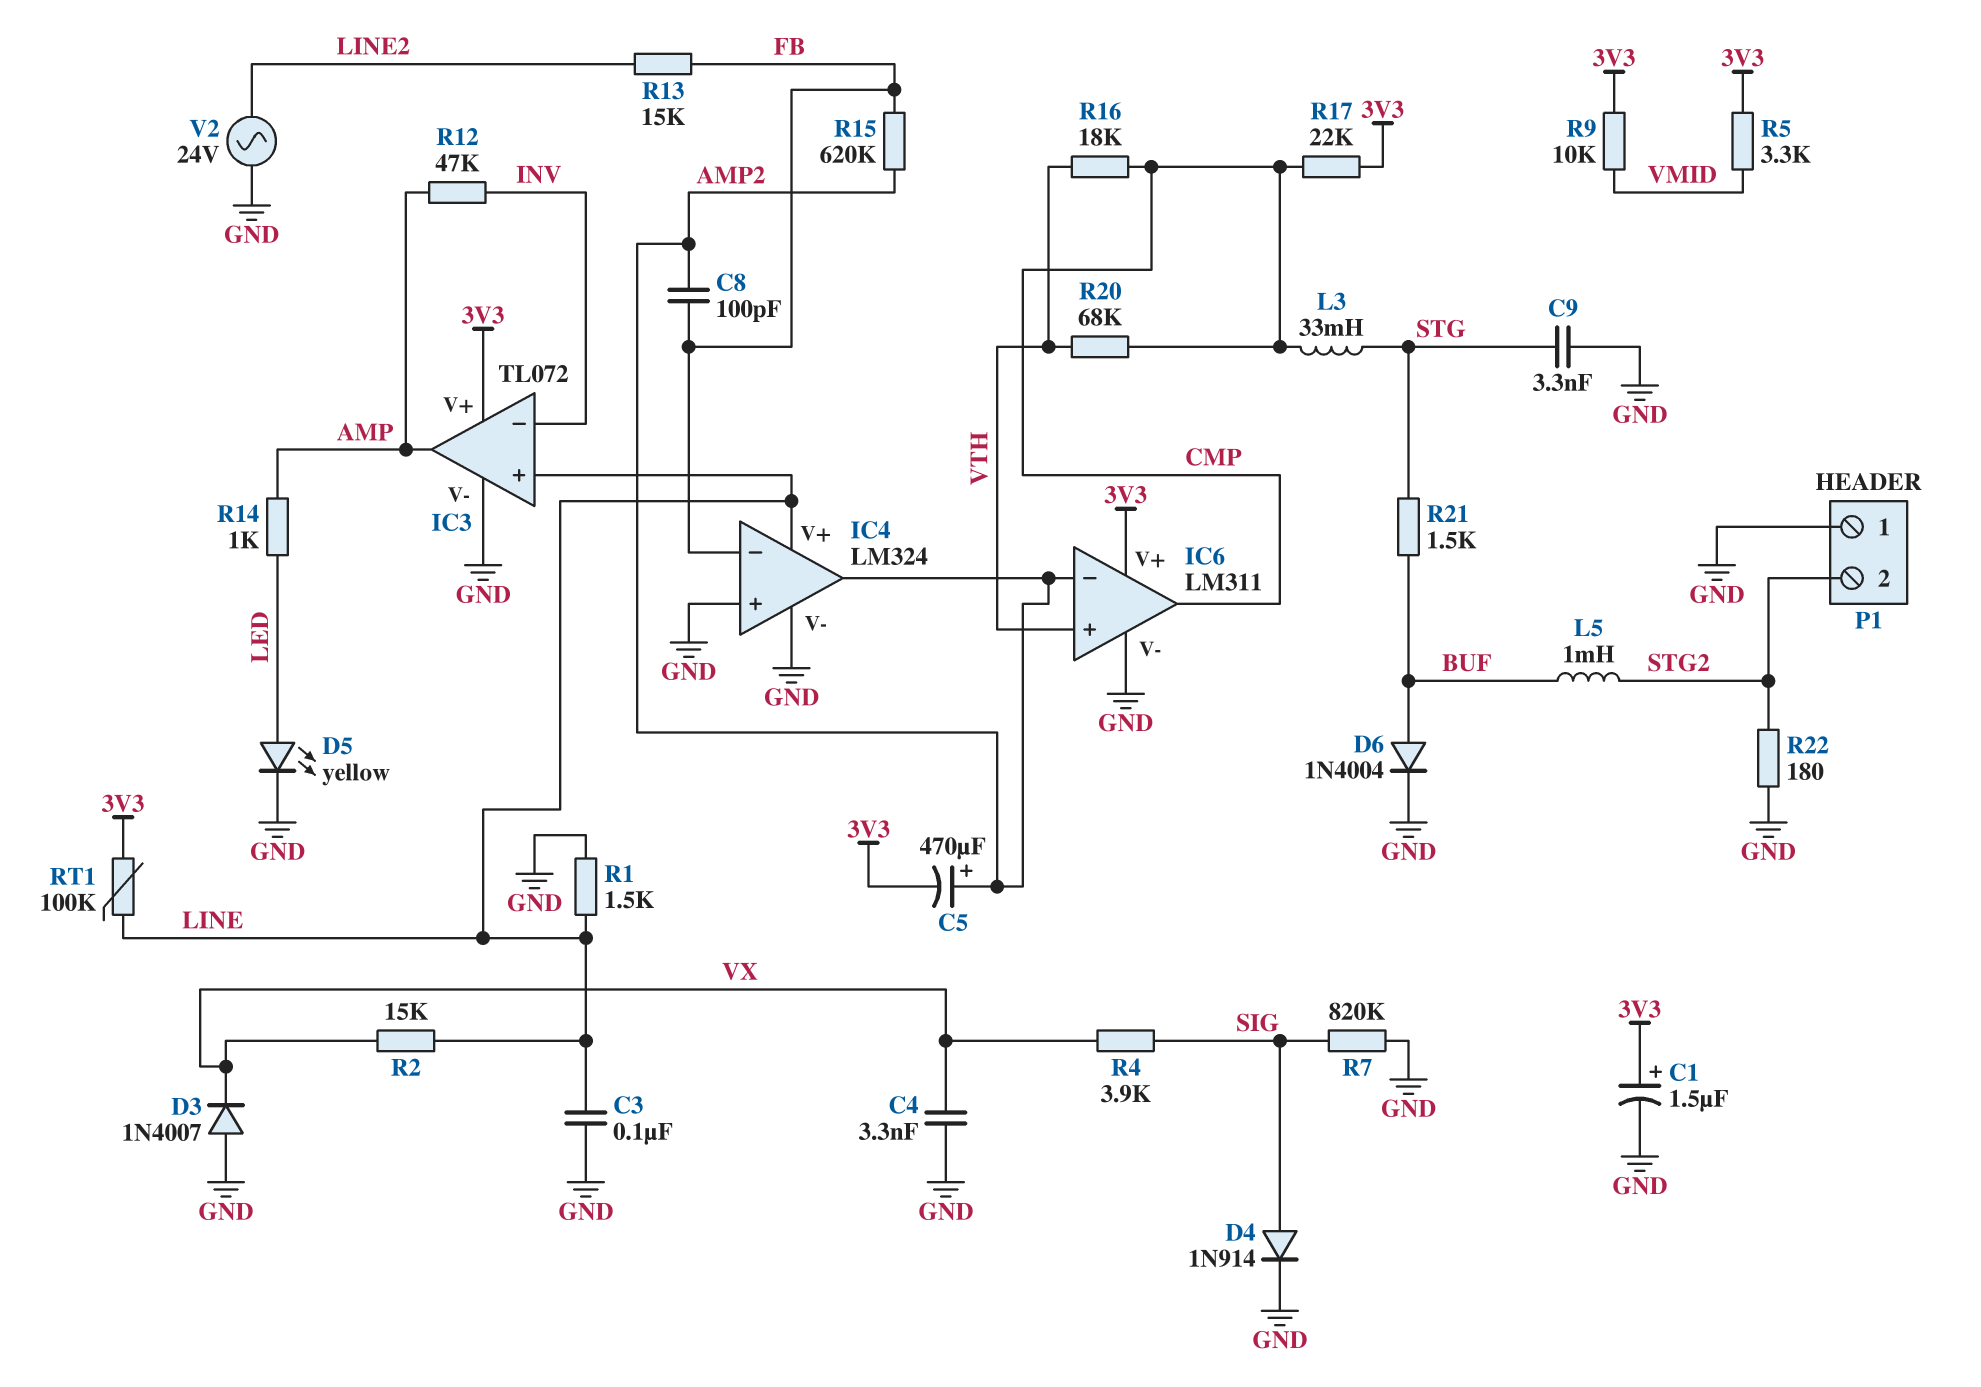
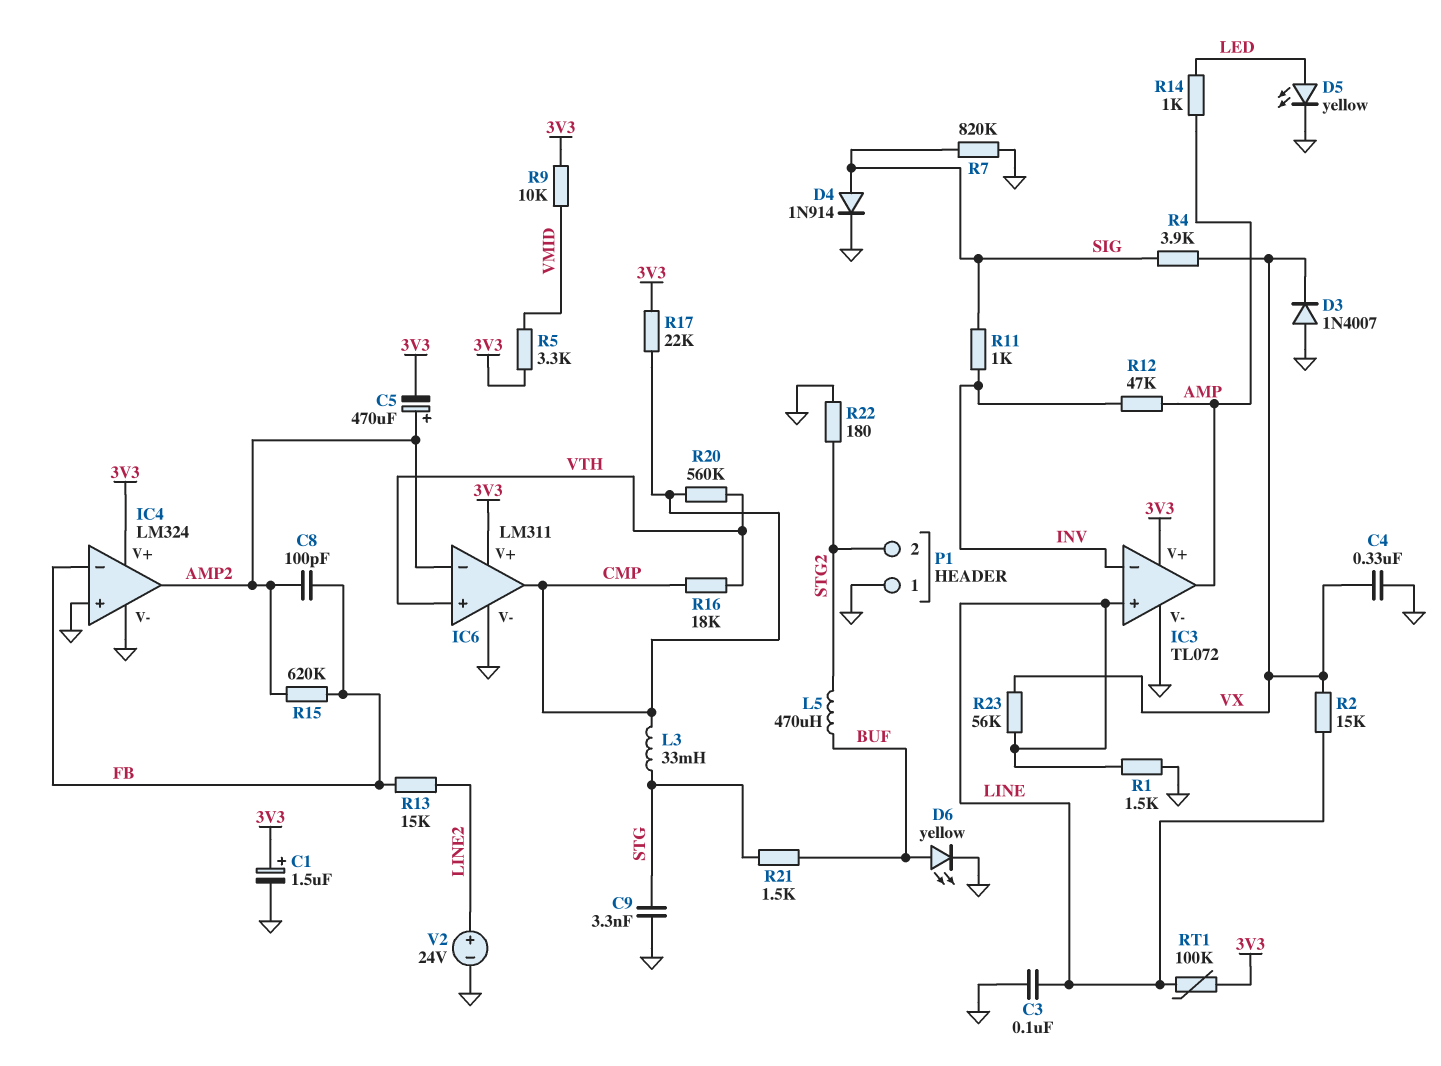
C4: 3.3nF (GND, VX) -> 330nF (GND, VX)
D6: diode 1N4004 (A BUF, K GND) -> LED yellow (A BUF, K GND)
IC4 pin V+: LINE -> 3V3
L5: 1mH (BUF, STG2) -> 470uH (BUF, STG2)
R11: none -> 1k (INV, SIG)
R20: 68k (CMP, VTH) -> 560k (CMP, VTH)
R23: none -> 56k (LINE, VX)
V2: AC 24V (GND, LINE2) -> 24V (plus LINE2, minus GND)

